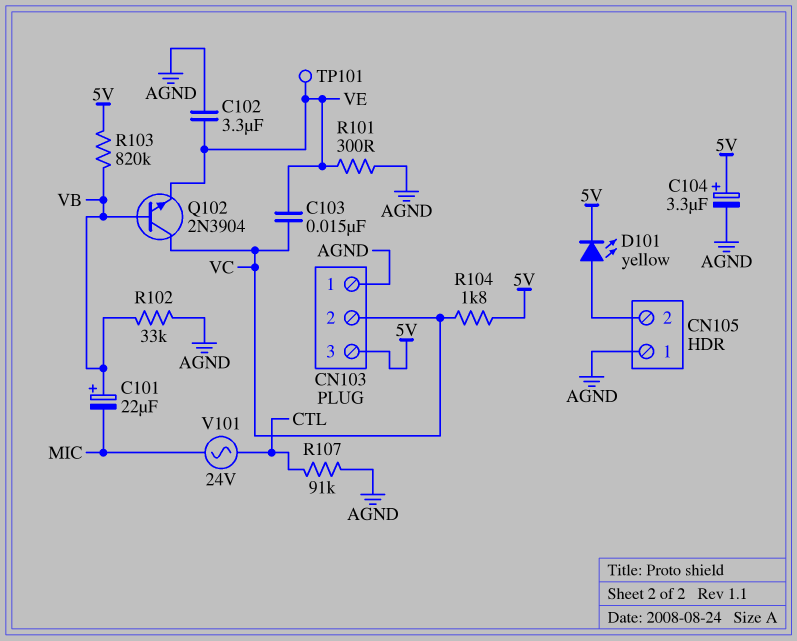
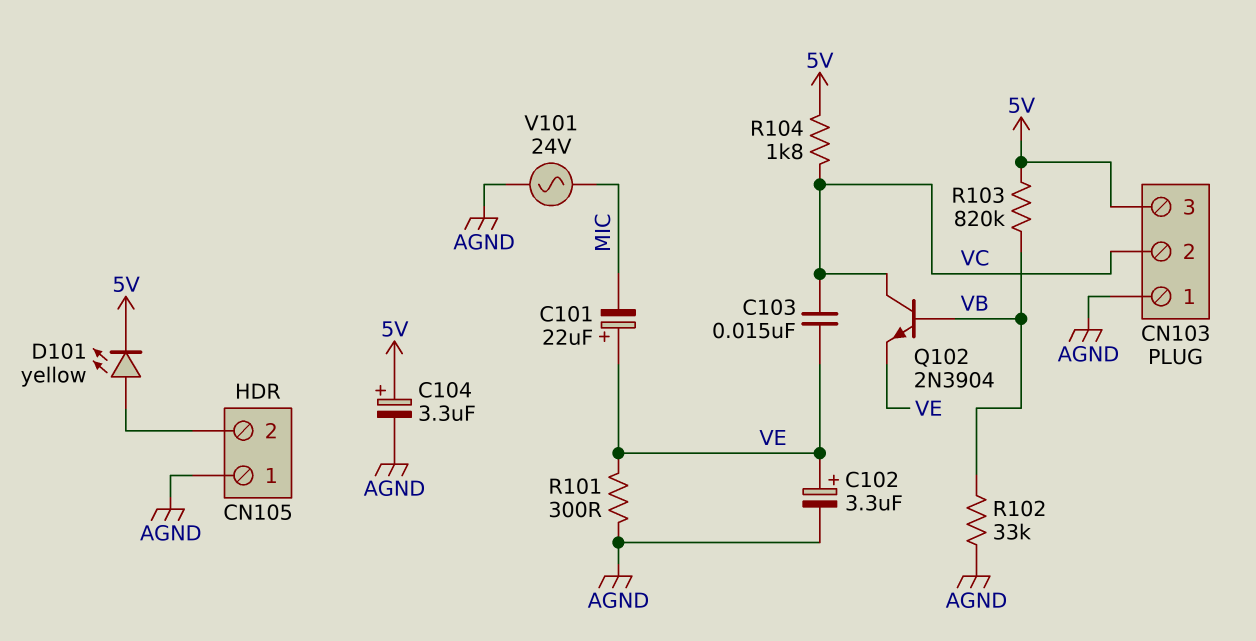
C101: 22uF (plus VB, minus MIC) -> 22uF (plus VE, minus MIC)
C102: 3.3uF (AGND, VE) -> 3.3uF (plus VE, minus AGND)
R107: 91k (AGND, CTL) -> none
TP101: test point (VE) -> none
V101: AC 24V (CTL, MIC) -> AC 24V (AGND, MIC)

